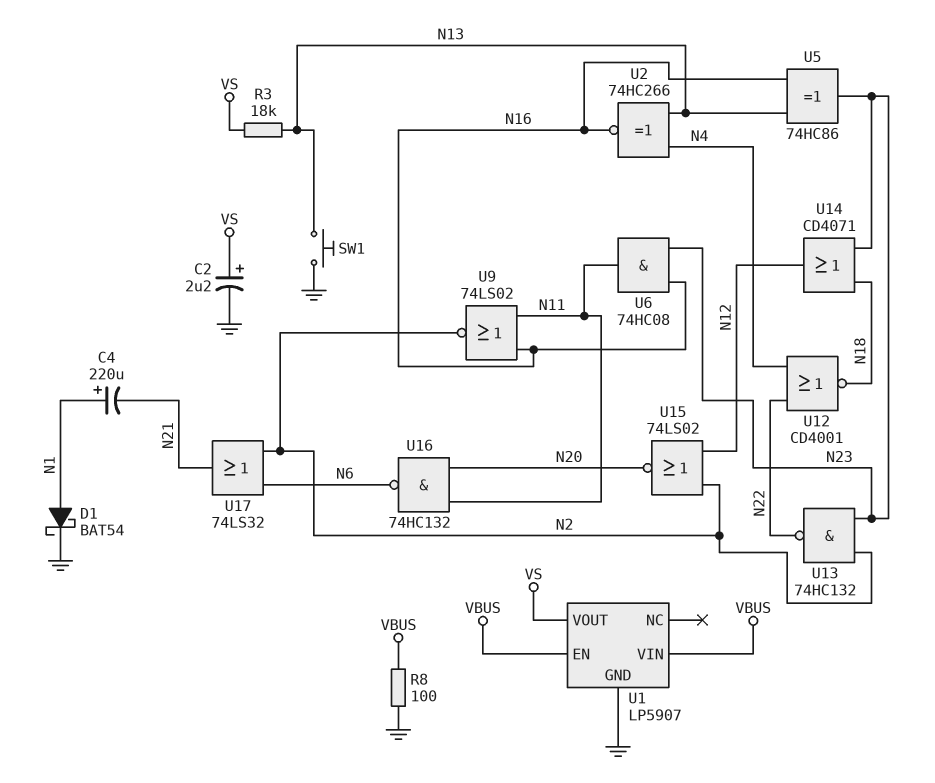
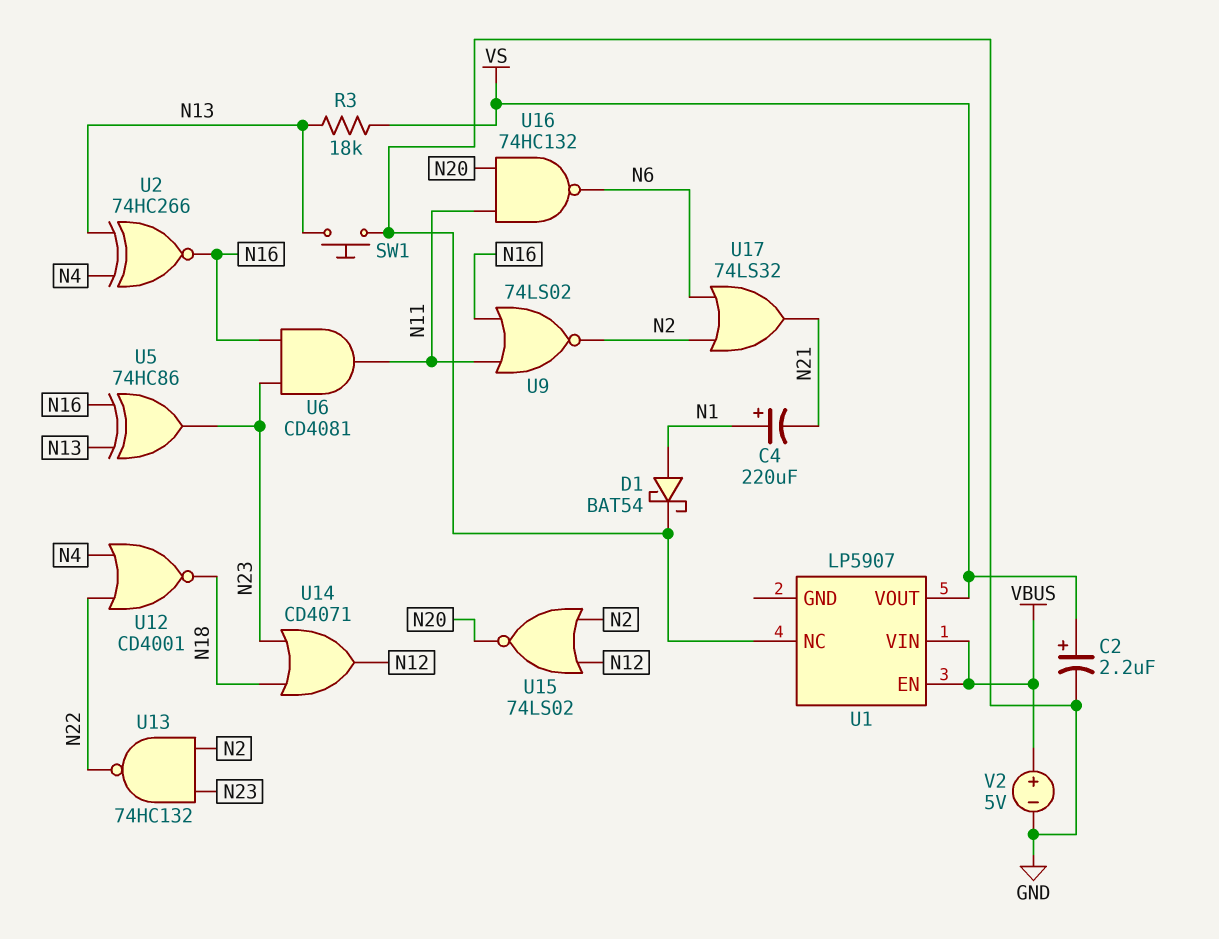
R8: 100 (GND, VBUS) -> none
U1 pin GND: GND -> none
U1 pin NC: none -> GND
U6: AND 74HC08 (in N16, in N23, out N11) -> AND CD4081 (in N16, in N23, out N11)
V2: none -> 5V (plus VBUS, minus GND)

